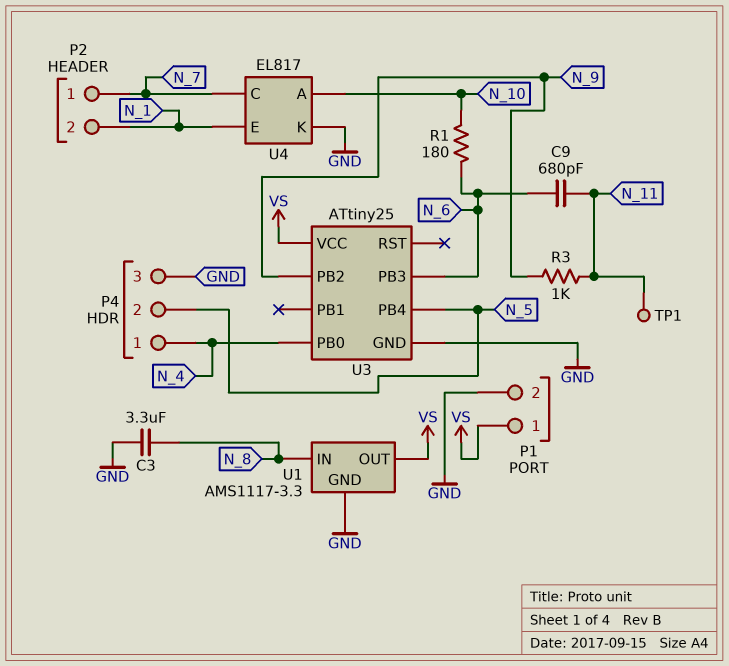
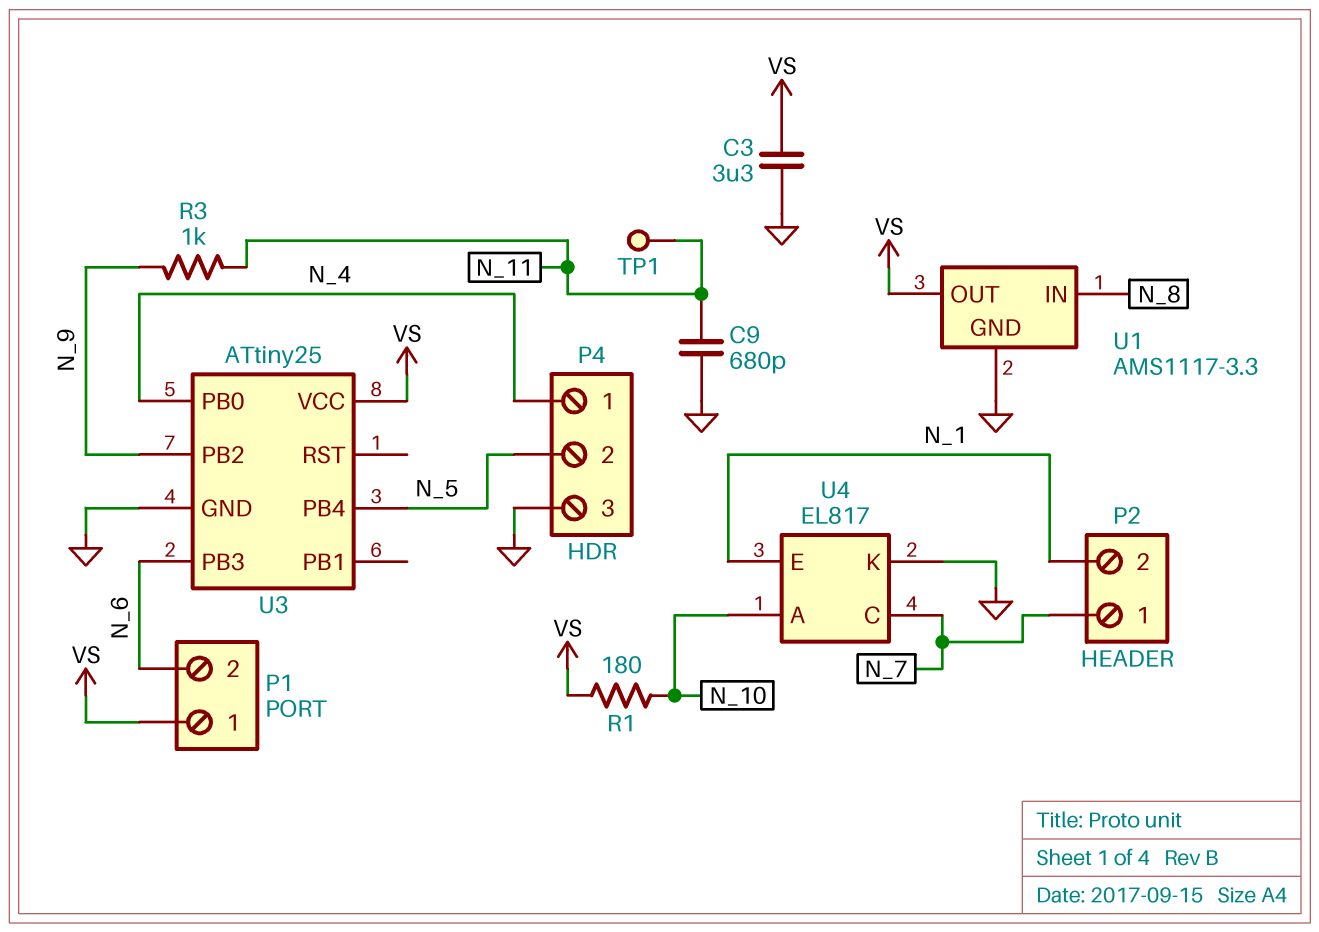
C3: 3.3uF (GND, N_8) -> 3.3uF (GND, VS)
C9: 680pF (N_6, N_11) -> 680pF (GND, N_11)
P1 pin 2: GND -> N_6
R1: 180 (N_6, N_10) -> 180 (N_10, VS)

